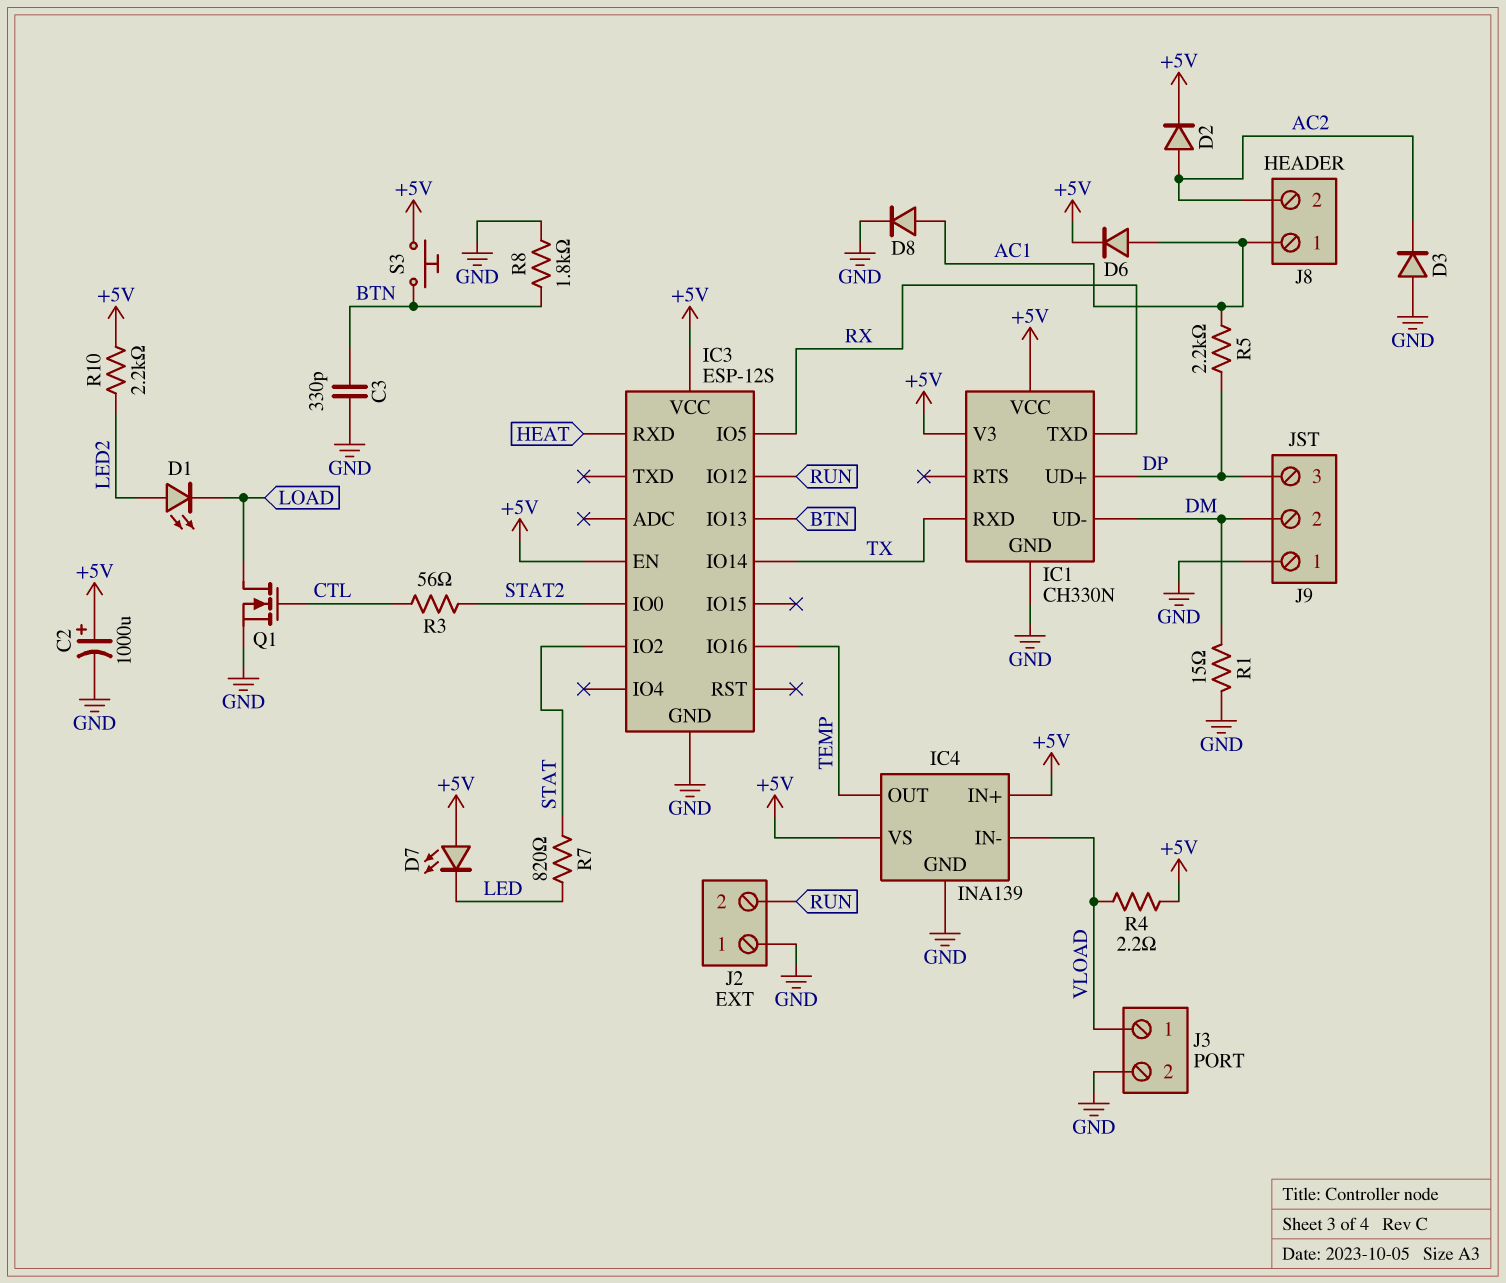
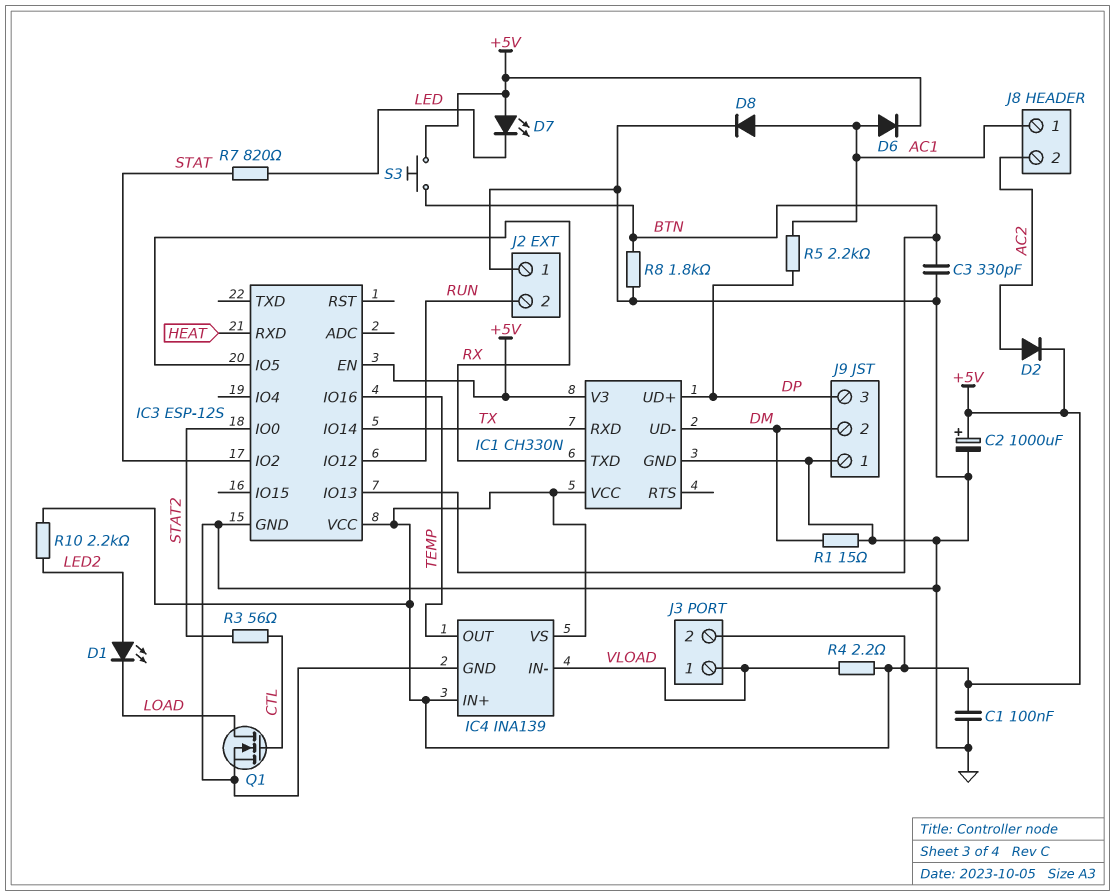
C1: none -> 100nF (+5V, GND)
D3: diode (A GND, K AC2) -> none
J3 pin 2: GND -> +5V

